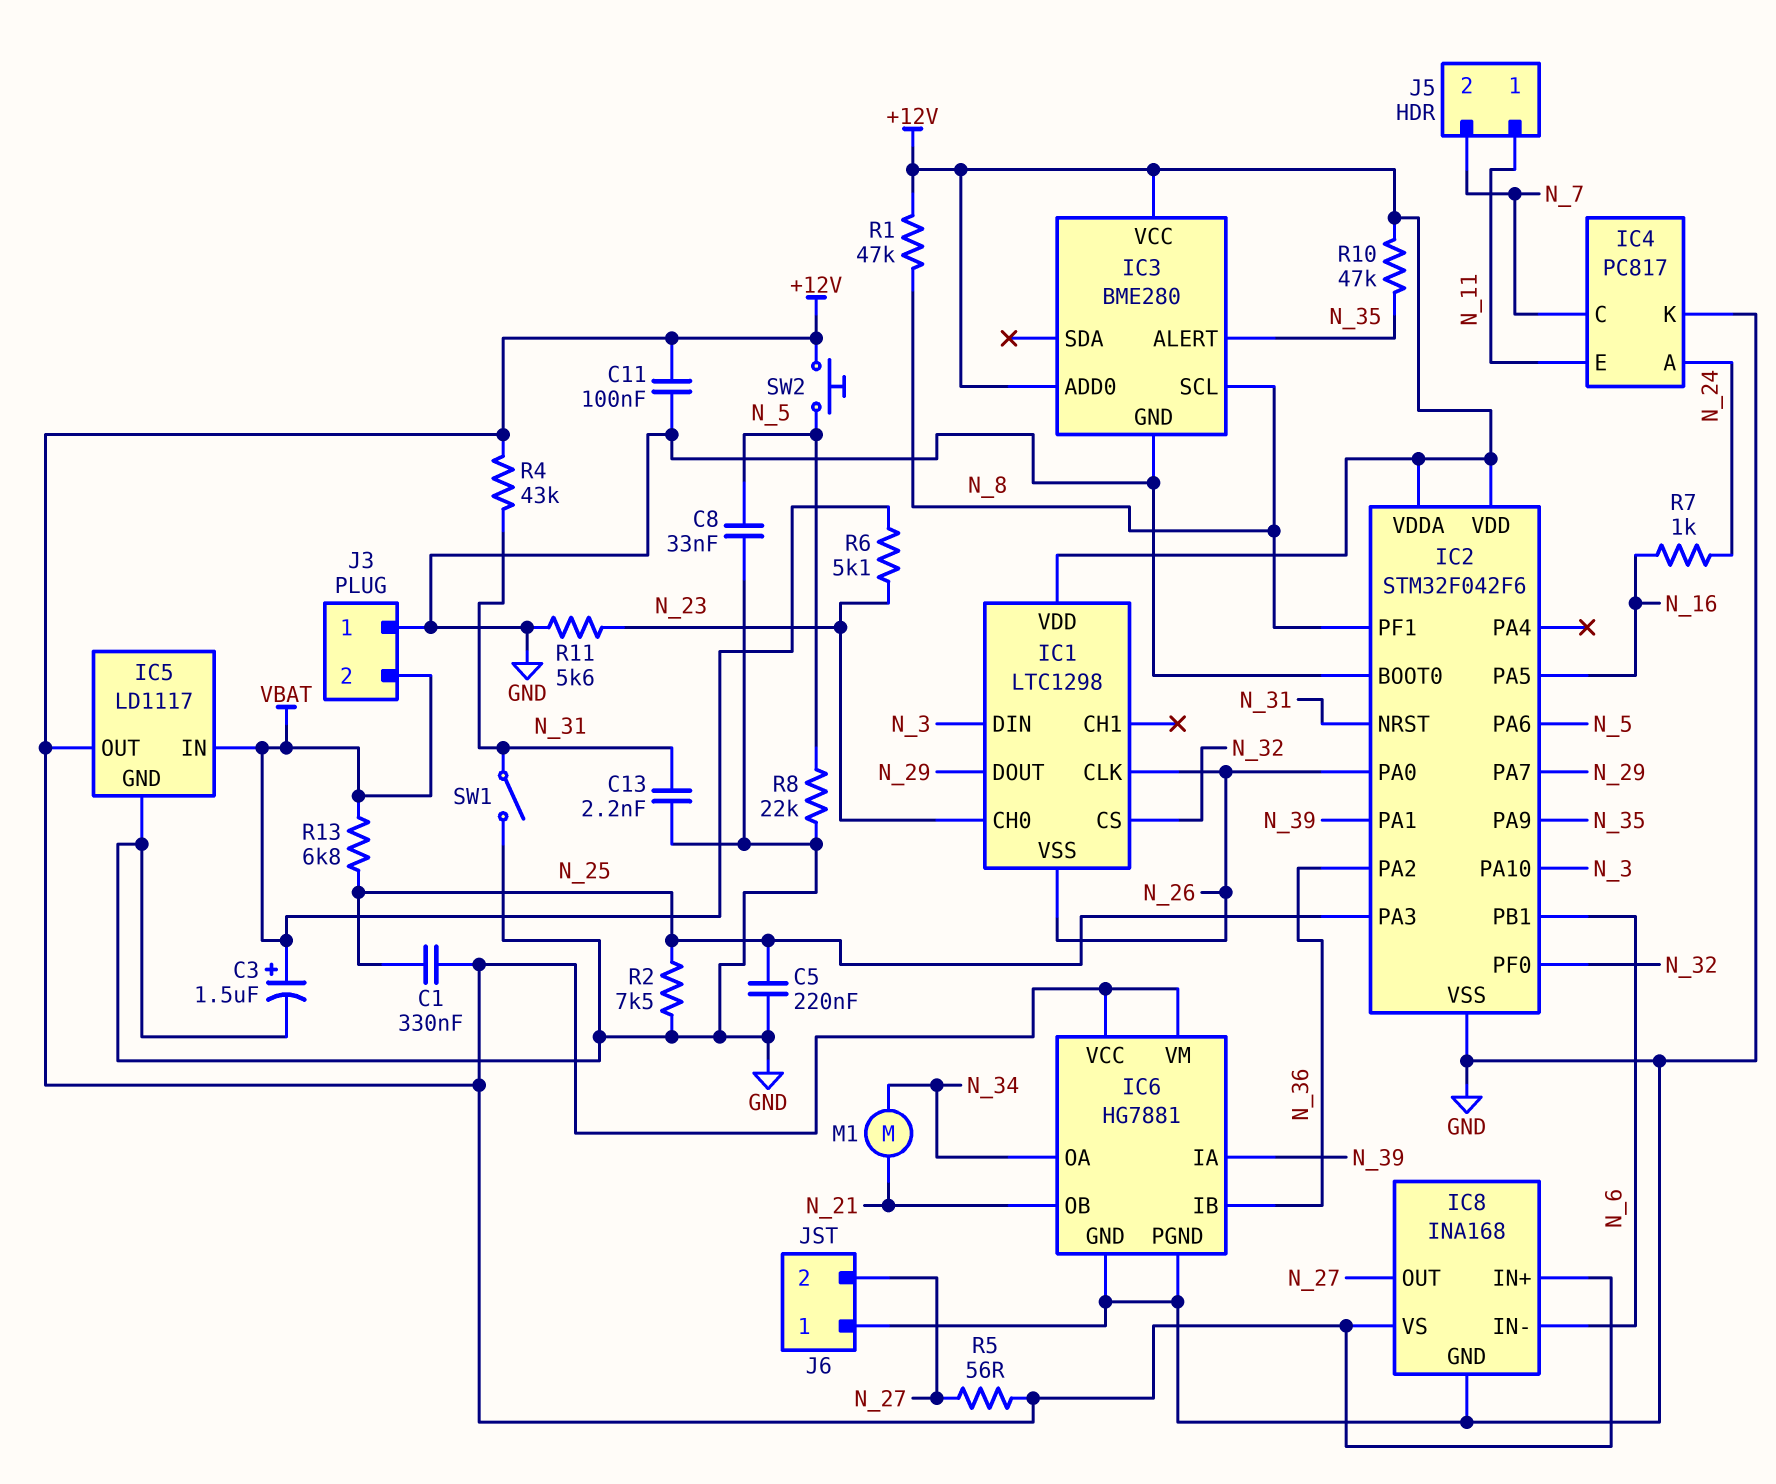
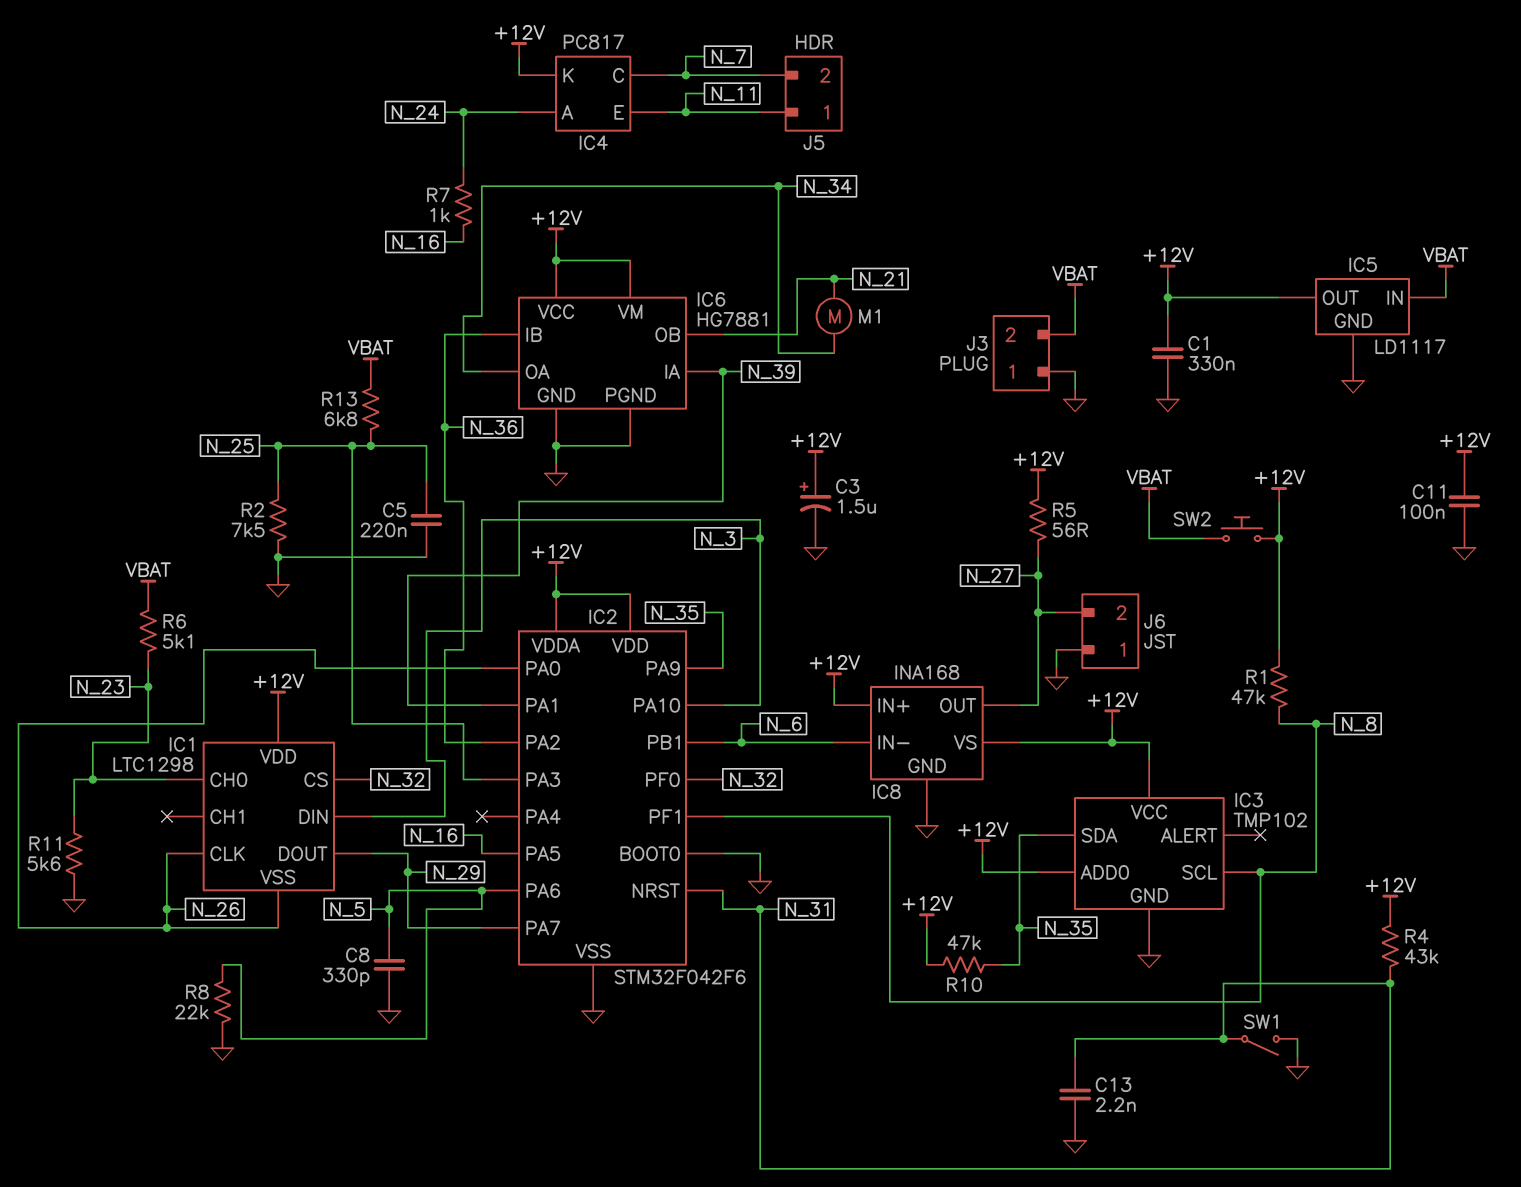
C1: 330nF (+12V, N_25) -> 330nF (+12V, GND)
C3: 1.5uF (plus VBAT, minus GND) -> 1.5uF (plus +12V, minus GND)
C8: 33nF (GND, N_5) -> 330pF (GND, N_5)
IC3: BME280 -> TMP102
IC3 pin ALERT: N_35 -> none
IC3 pin SDA: none -> N_35
IC4 pin K: GND -> +12V
SW2: button (+12V, N_5) -> button (+12V, VBAT)

